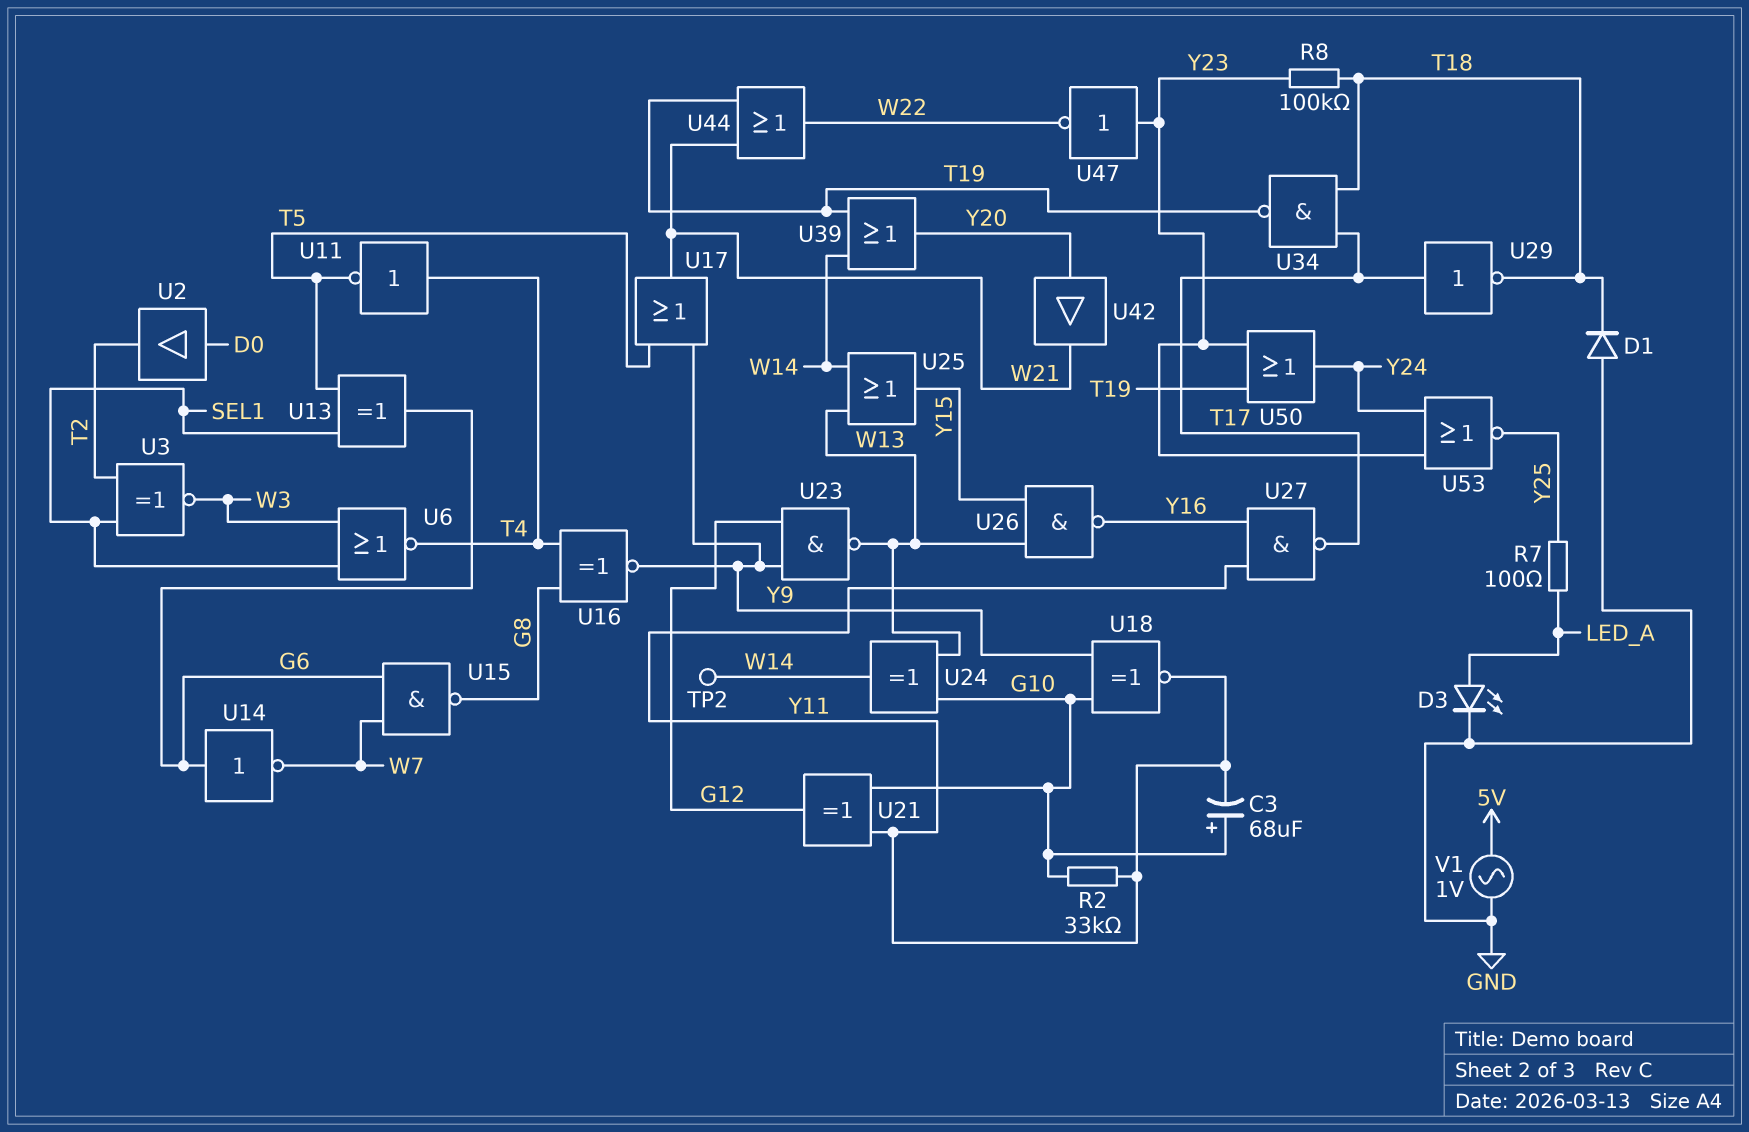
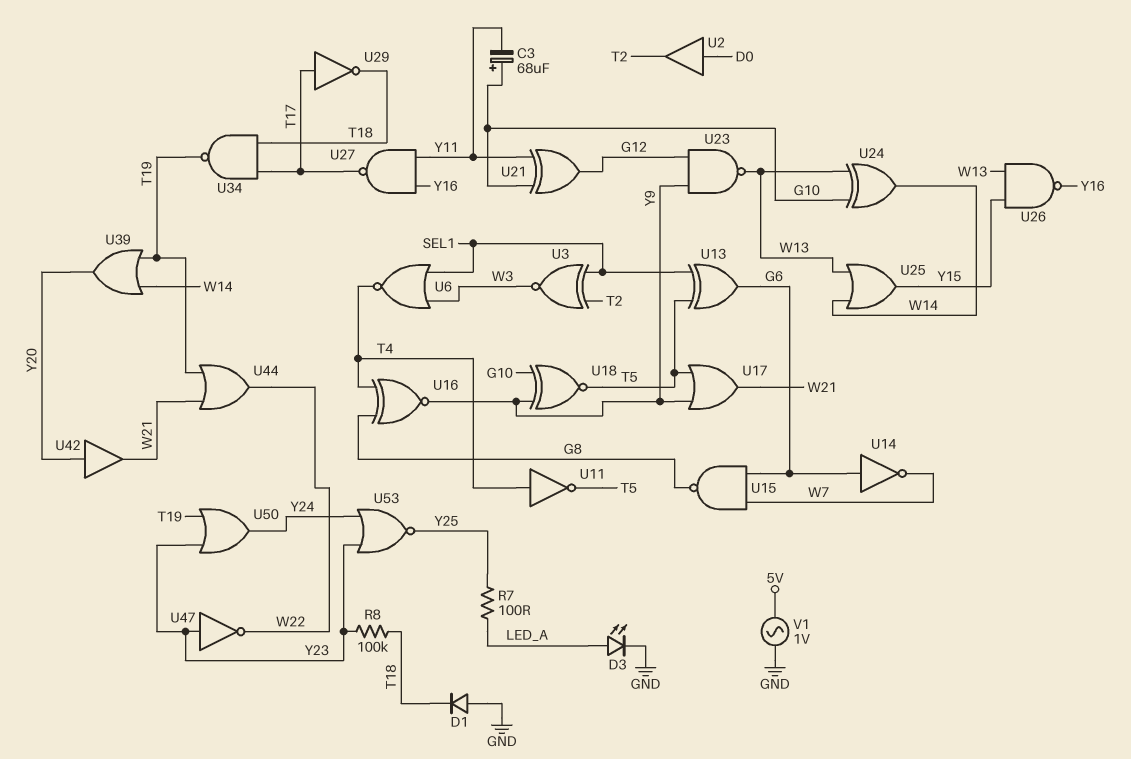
R2: 33k (G10, Y11) -> none
TP2: test point (W14) -> none
U18: XNOR (in G10, in Y9, out Y11) -> XNOR (in G10, in Y9, out T5)

